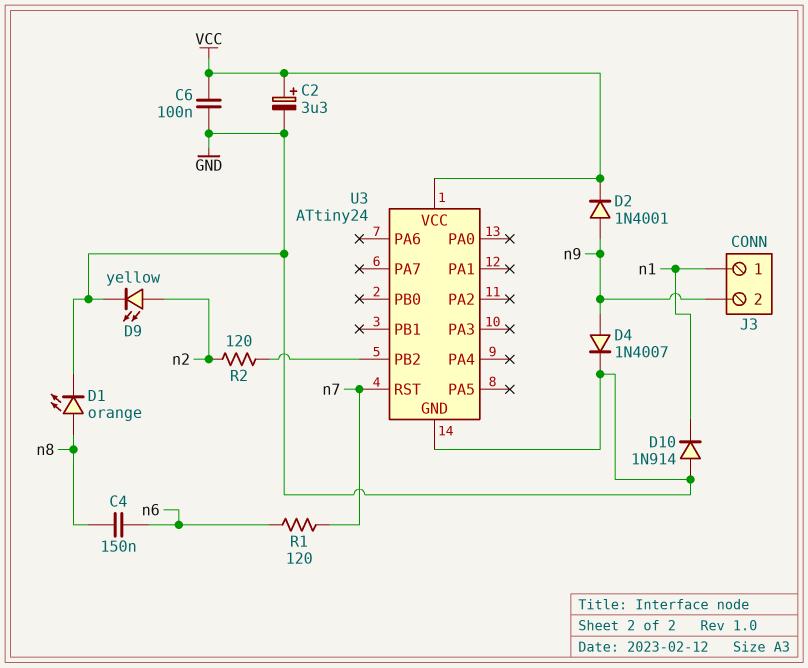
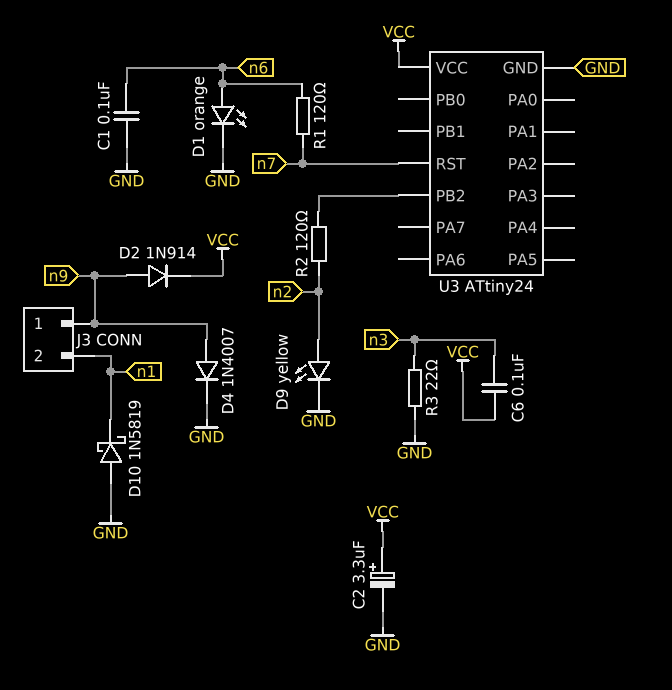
C1: none -> 100nF (GND, n6)
C4: 150nF (n6, n8) -> none
C6: 100nF (GND, VCC) -> 100nF (VCC, n3)
D1: LED orange (A n8, K GND) -> LED orange (A n6, K GND)
D2: diode 1N4001 (A n9, K VCC) -> diode 1N914 (A n9, K VCC)
D10: diode 1N914 (A GND, K n1) -> schottky 1N5819 (A GND, K n1)
J3 pin 1: n1 -> n9
J3 pin 2: n9 -> n1
R3: none -> 22 (GND, n3)

